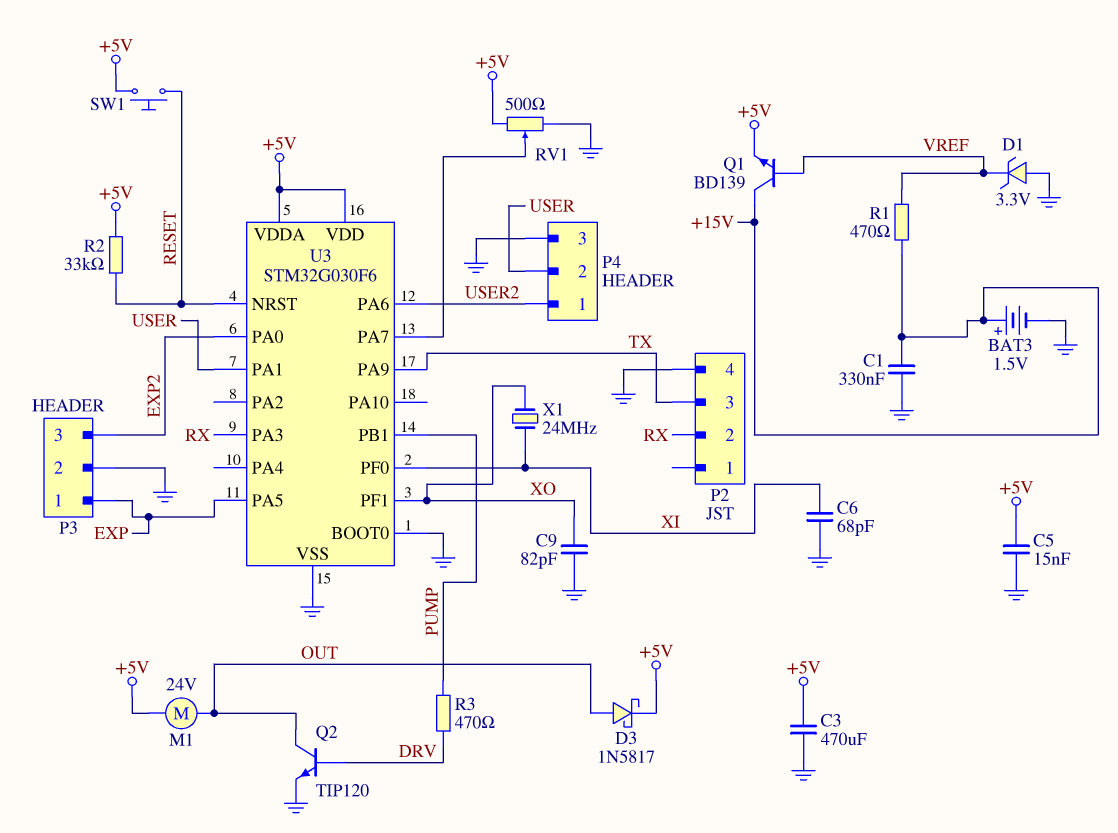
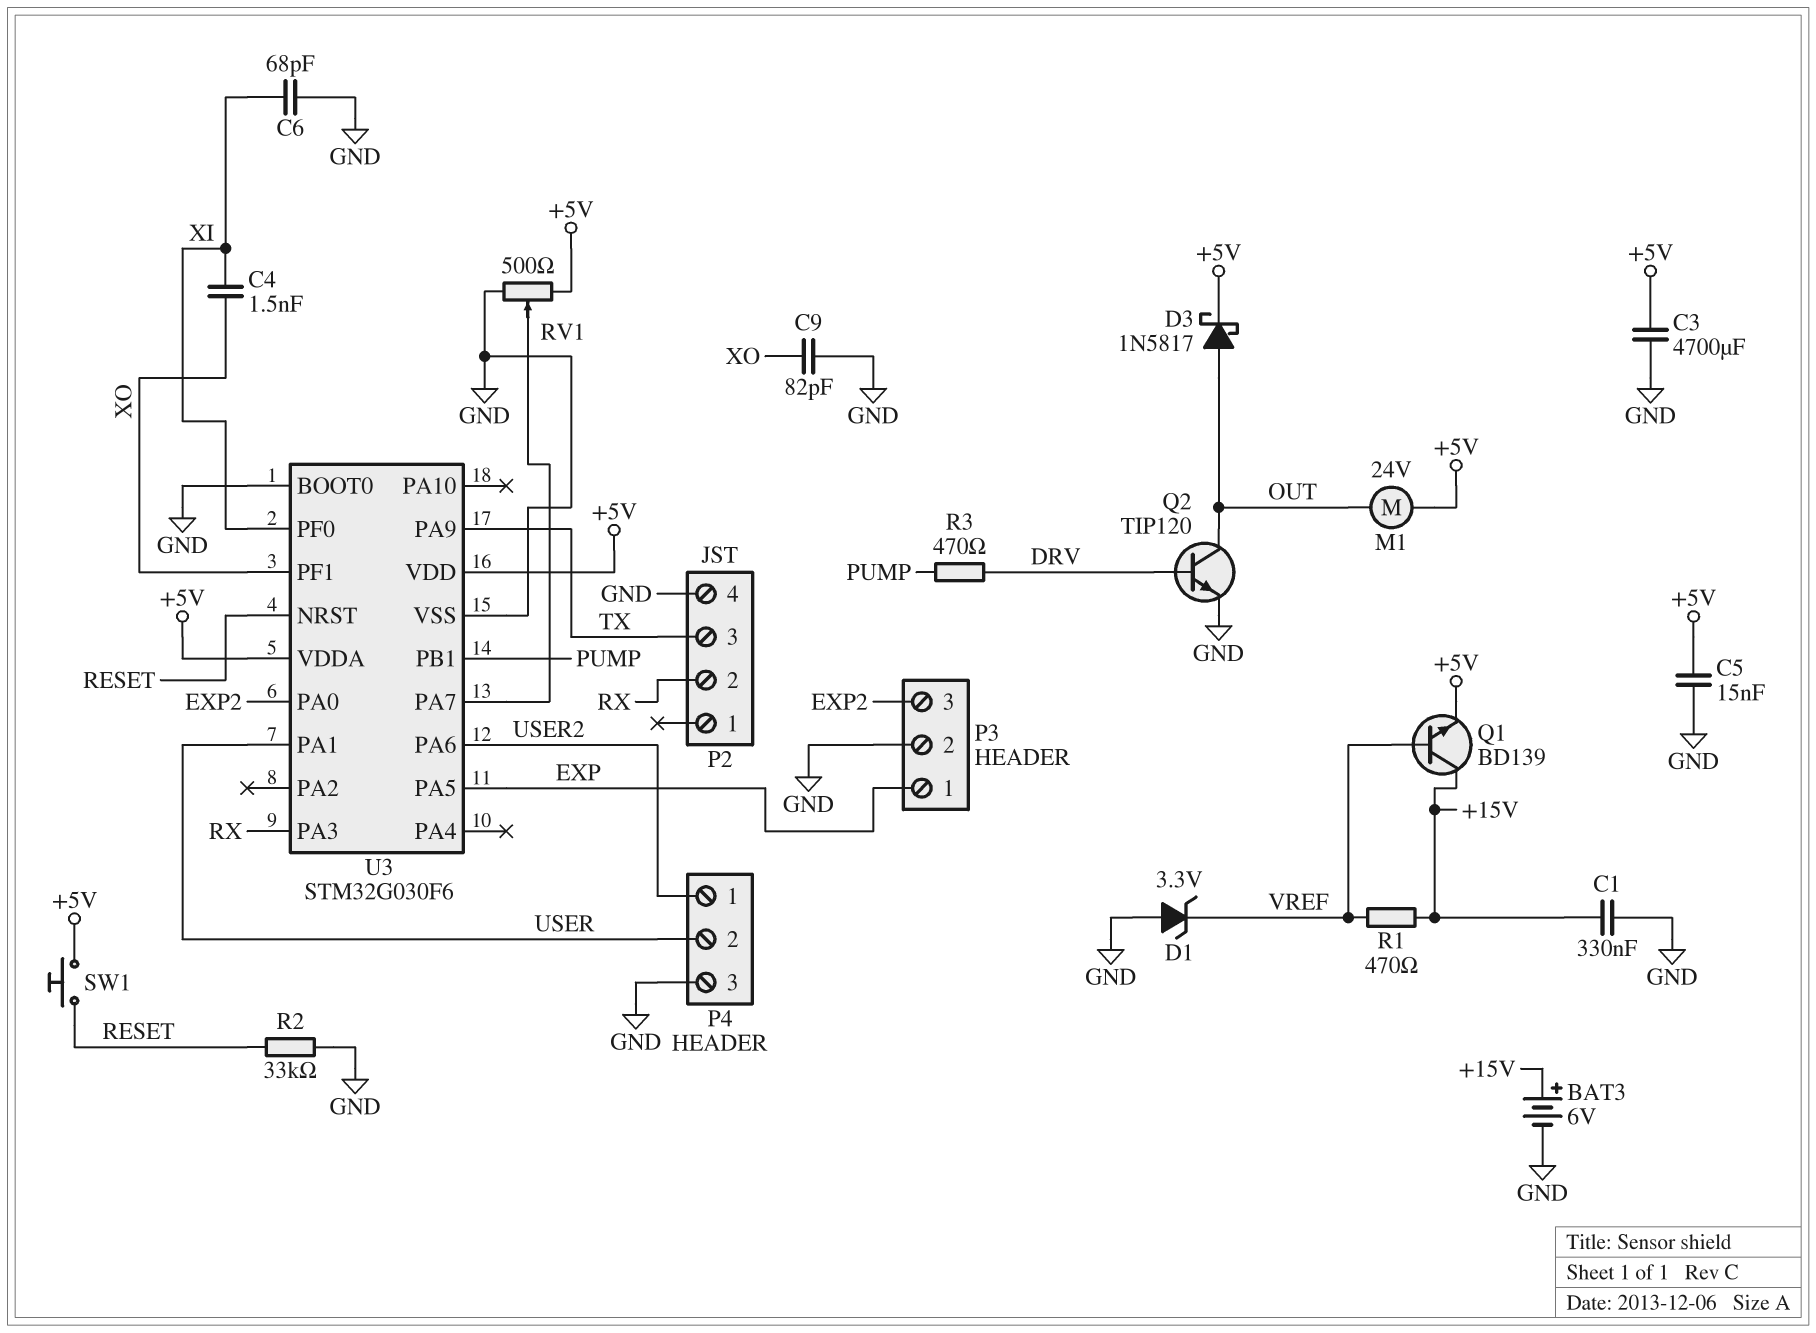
BAT3: 1.5V (plus +15V, minus GND) -> 6V (plus +15V, minus GND)
C3: 470uF (+5V, GND) -> 4700uF (+5V, GND)
C4: none -> 1.5nF (XI, XO)
R2: 33k (+5V, RESET) -> 33k (GND, RESET)
X1: 24MHz (XI, XO) -> none

